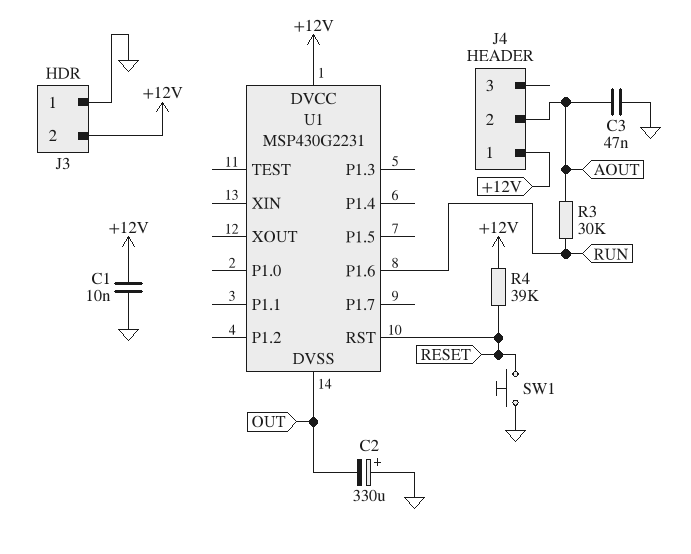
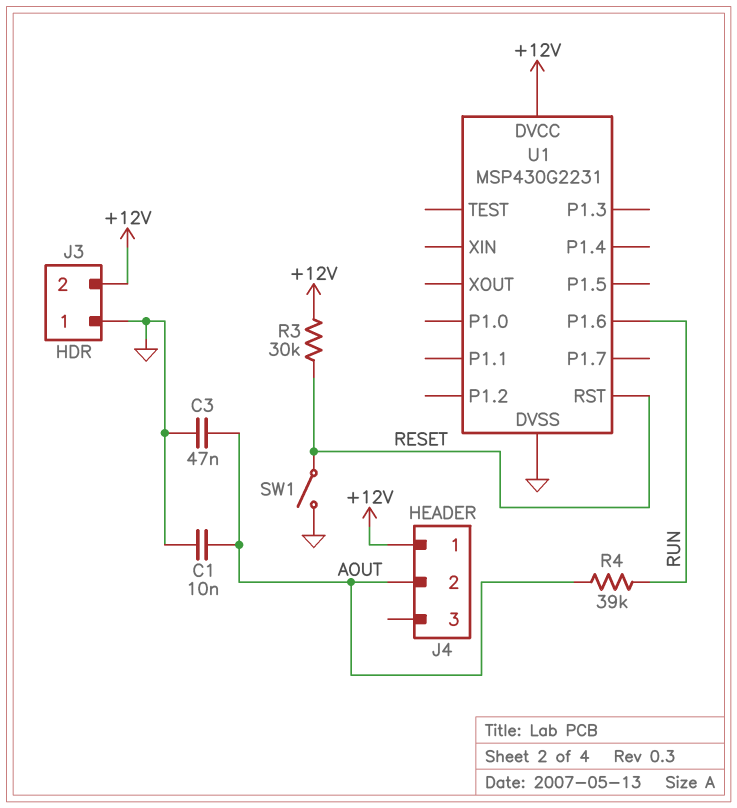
C1: 10nF (+12V, GND) -> 10nF (AOUT, GND)
C2: 330uF (plus GND, minus OUT) -> none
R3: 30k (AOUT, RUN) -> 30k (+12V, RESET)
R4: 39k (+12V, RESET) -> 39k (AOUT, RUN)
SW1: button (GND, RESET) -> switch (GND, RESET)
U1 pin DVSS: OUT -> GND

